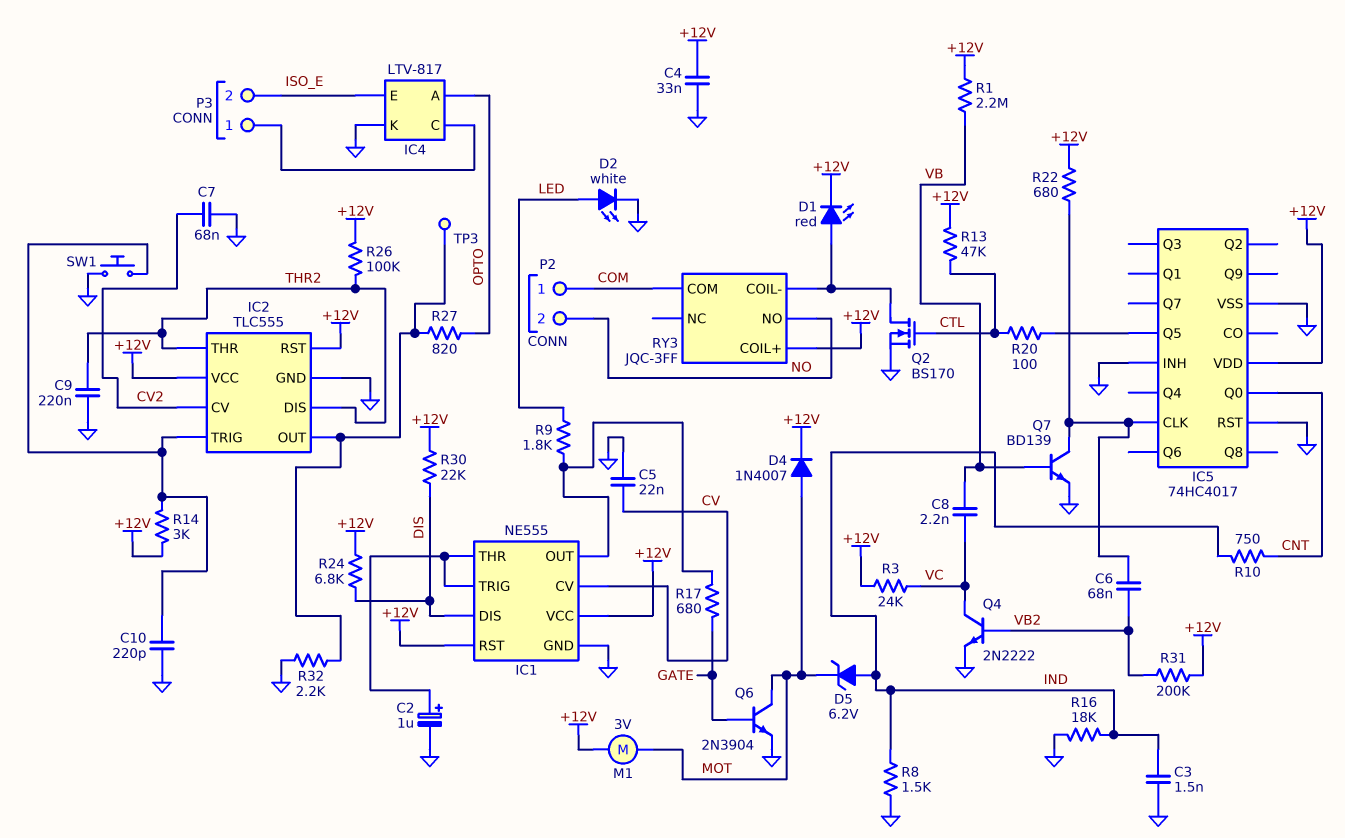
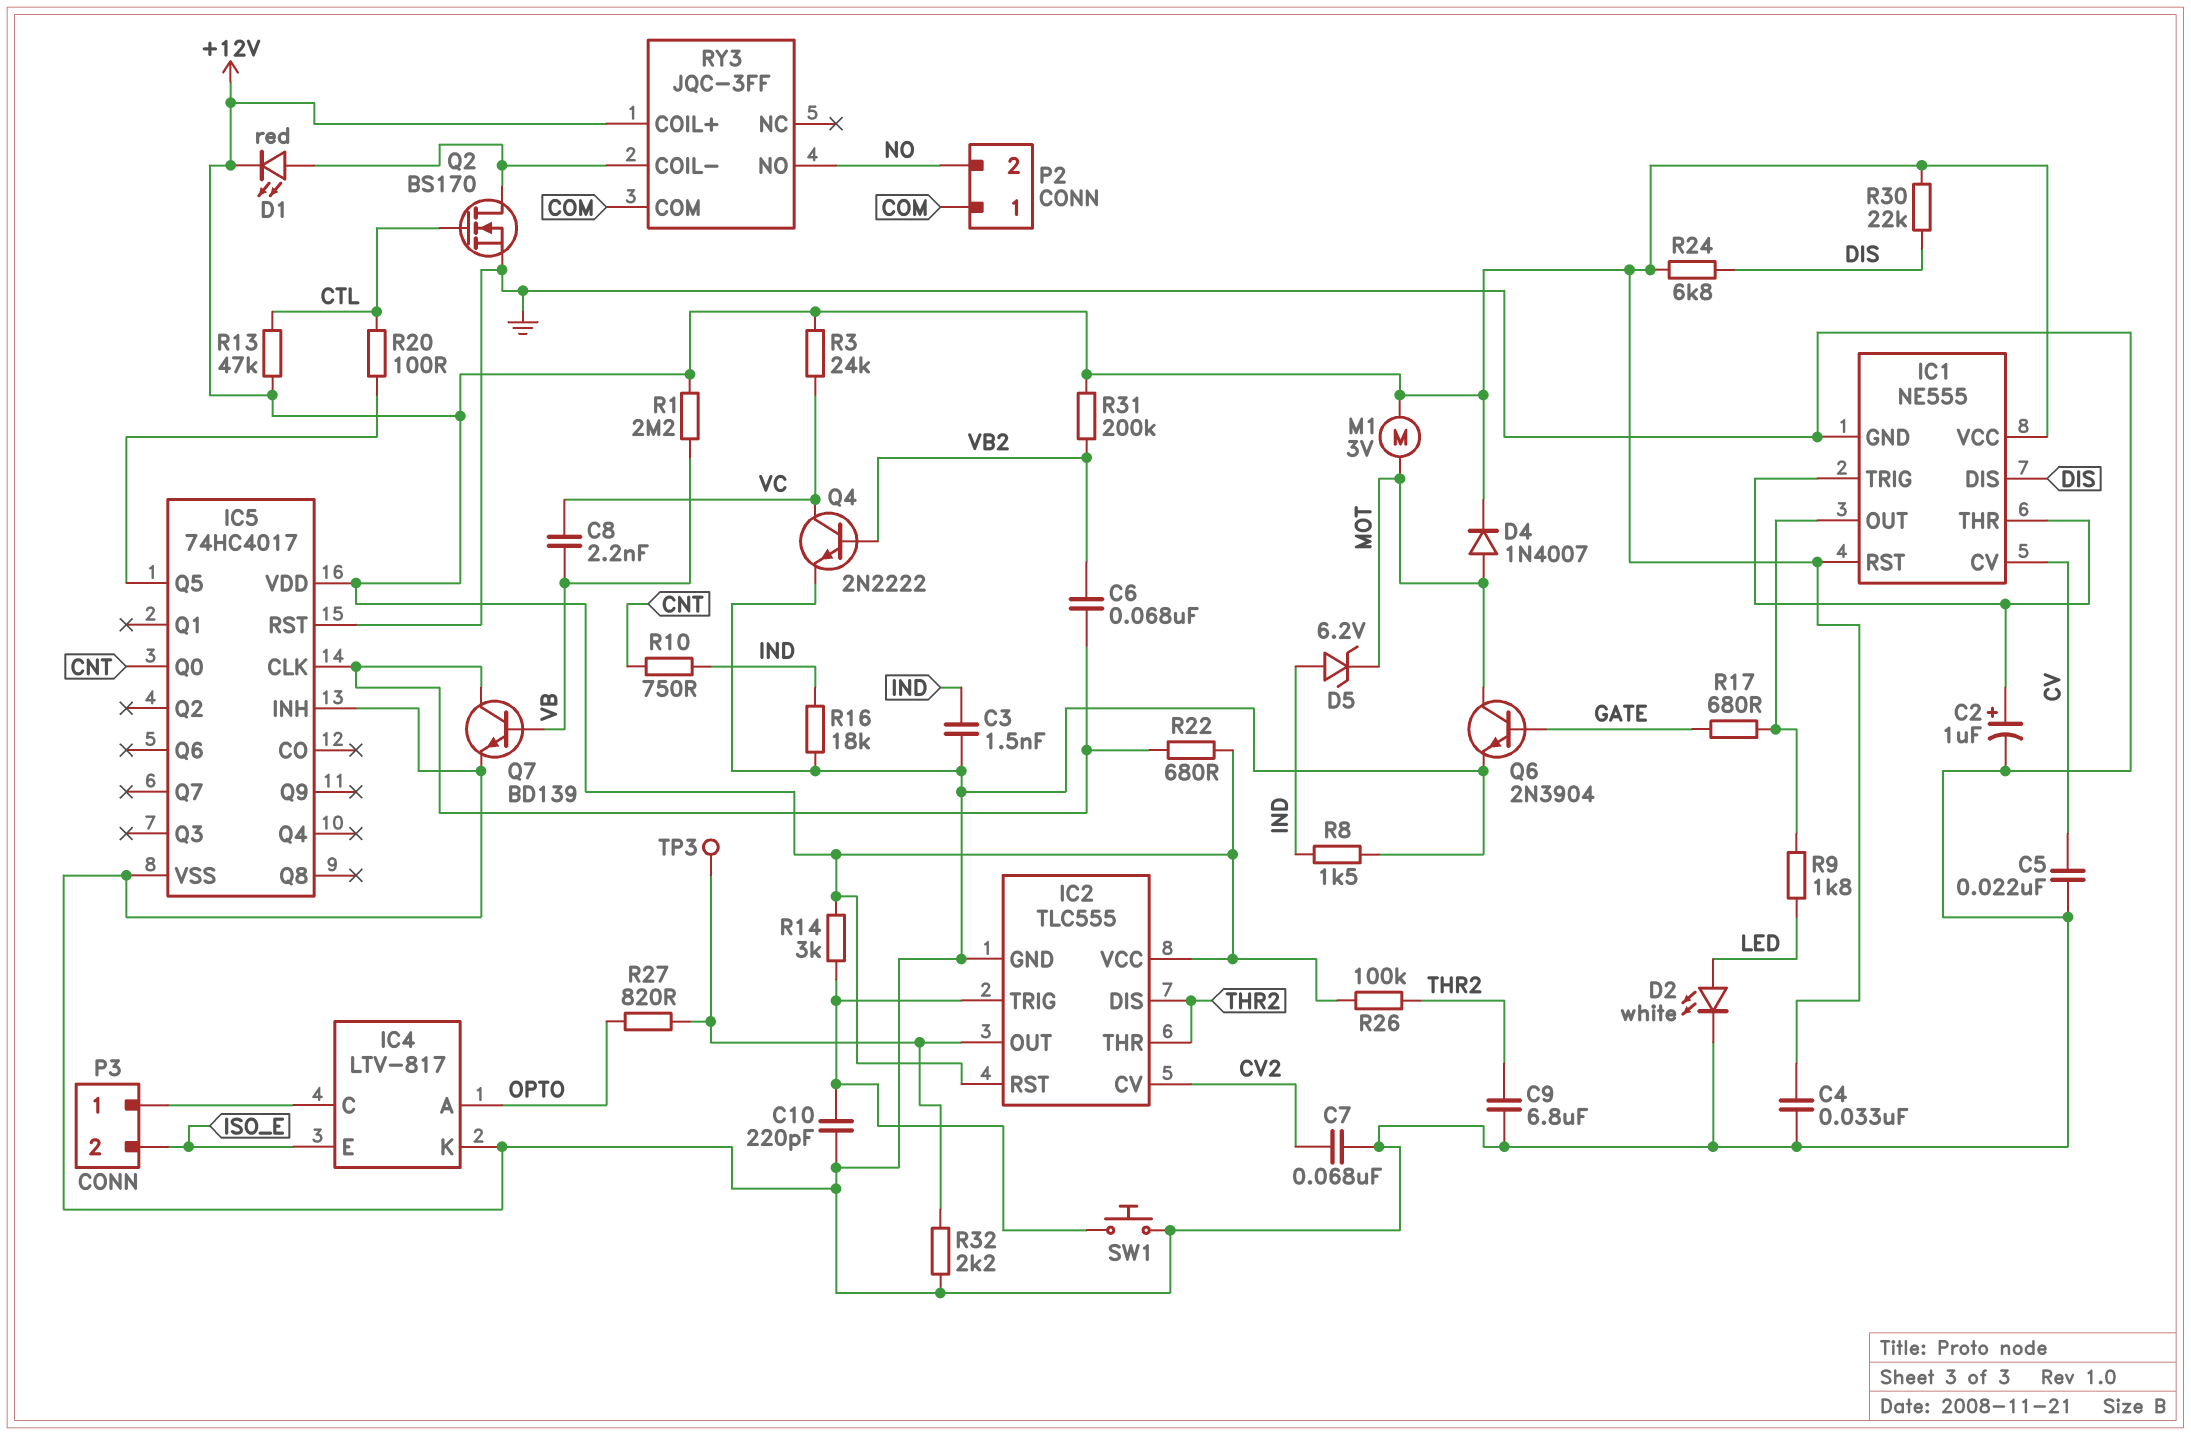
C9: 220nF (GND, THR2) -> 6.8uF (GND, THR2)

